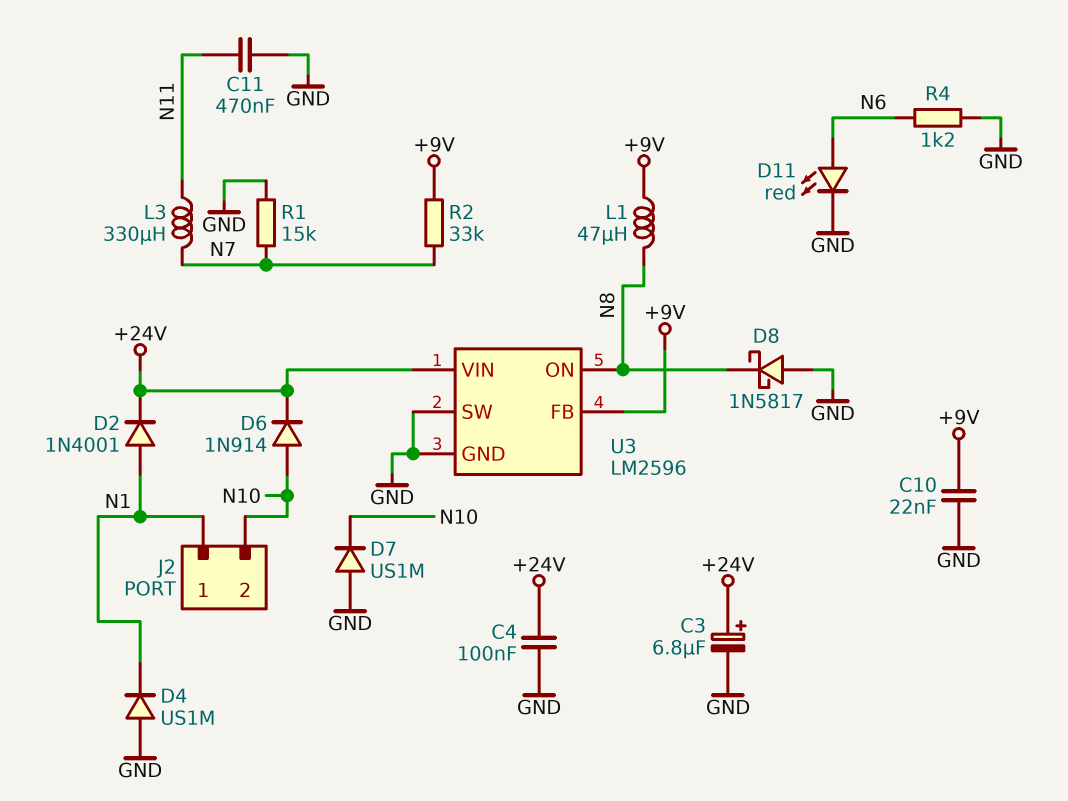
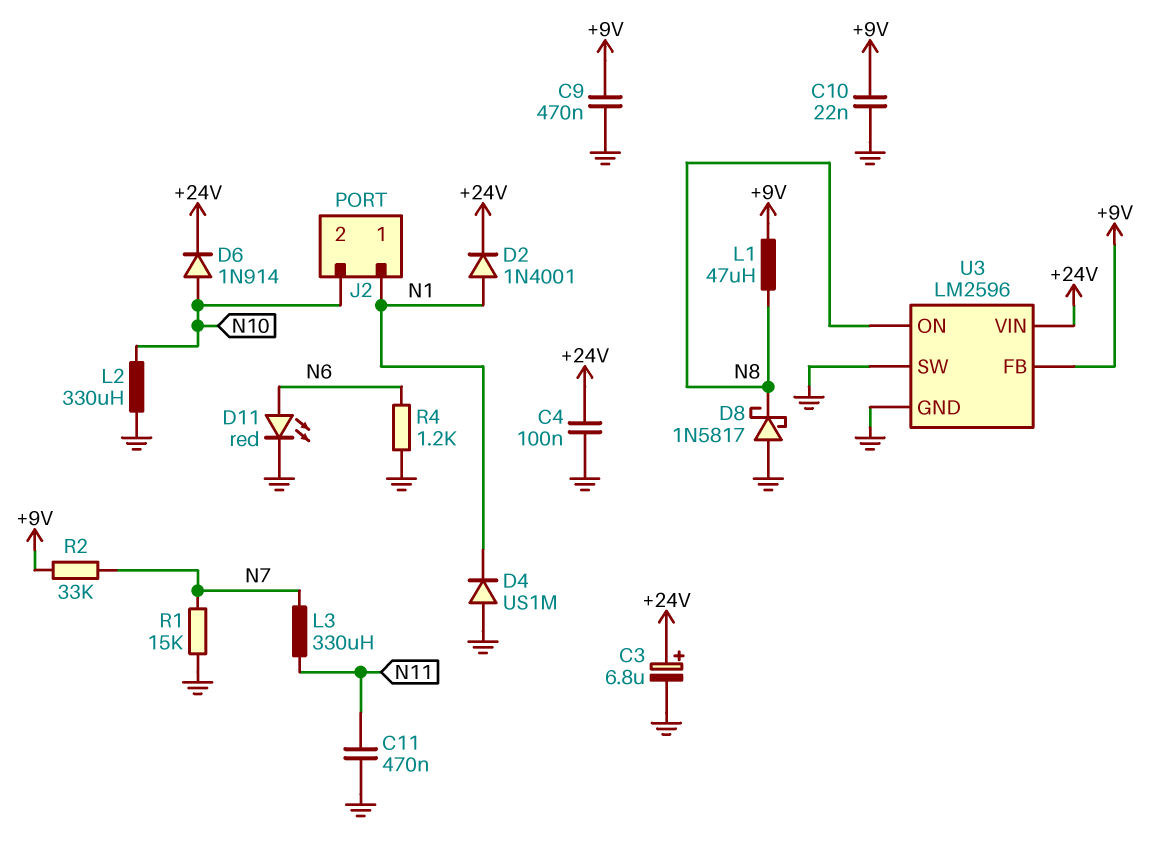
C9: none -> 470nF (+9V, GND)
D7: diode US1M (A GND, K N10) -> none
L2: none -> 330uH (GND, N10)

